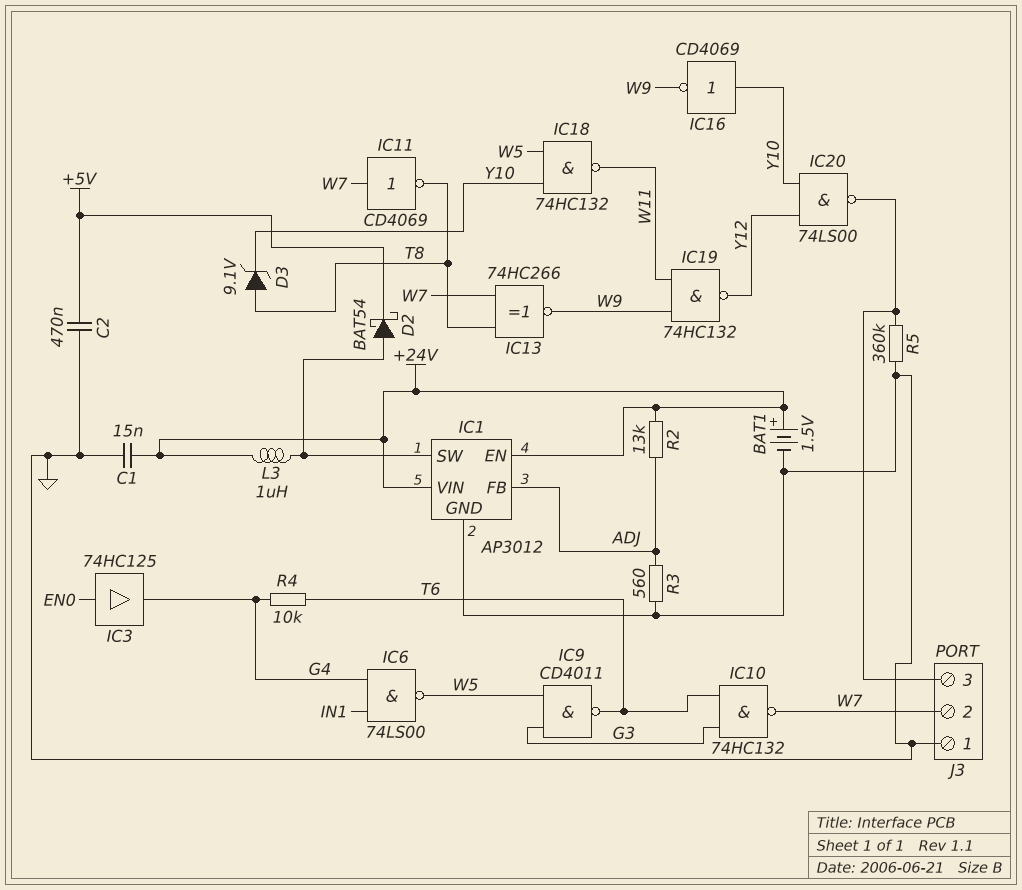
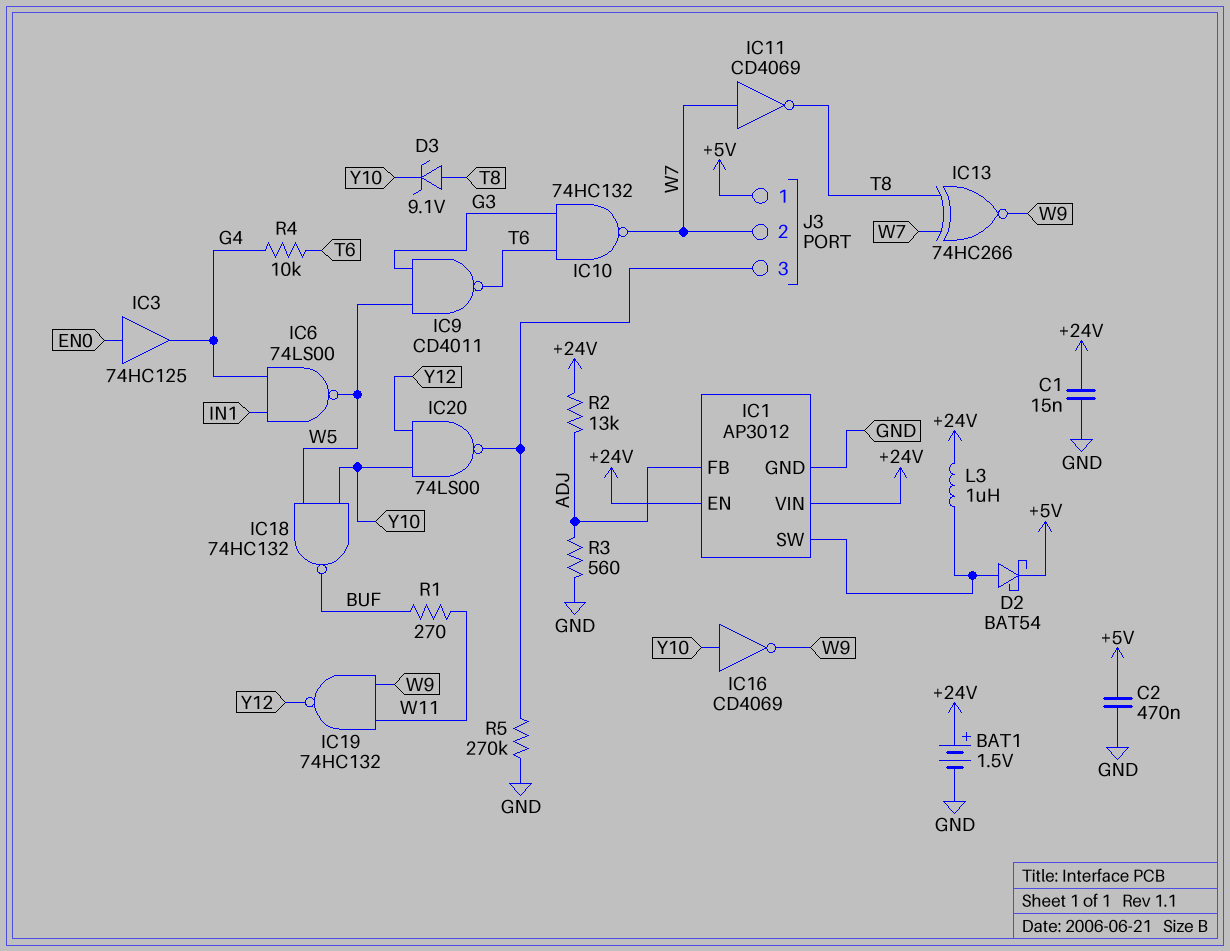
IC18: NAND 74HC132 (in W5, in Y10, out W11) -> NAND 74HC132 (in W5, in Y10, out BUF)
J3 pin 1: GND -> +5V
R1: none -> 270 (BUF, W11)
R5: 360k (GND, J3/3) -> 270k (GND, J3/3)

